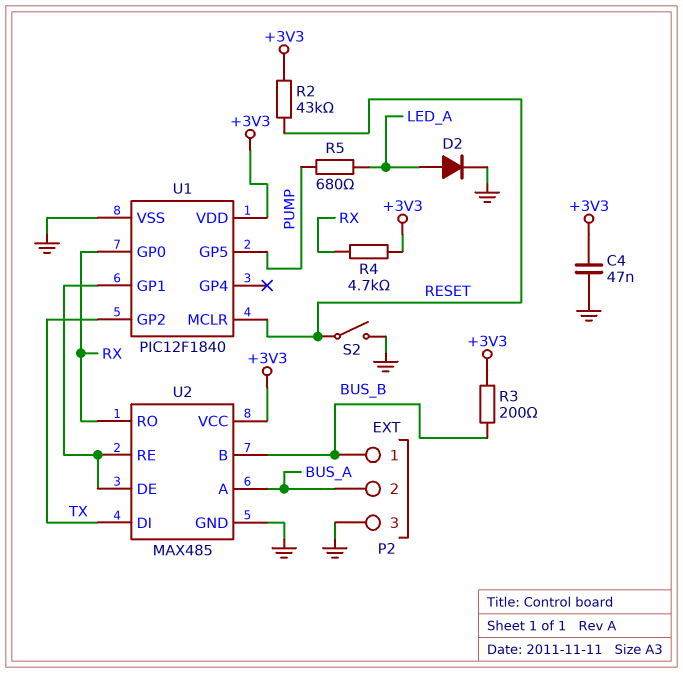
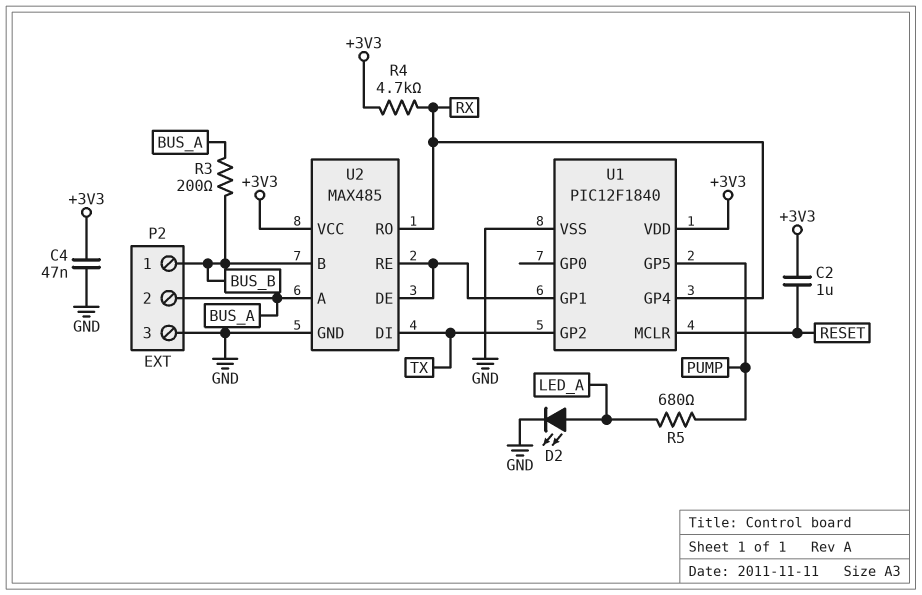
C2: none -> 1uF (+3V3, RESET)
D2: diode (A LED_A, K GND) -> LED (A LED_A, K GND)
R2: 43k (+3V3, RESET) -> none
R3: 200 (+3V3, BUS_B) -> 200 (BUS_A, BUS_B)
S2: switch (GND, RESET) -> none
U1 pin GP0: RX -> none
U1 pin GP4: none -> RX

